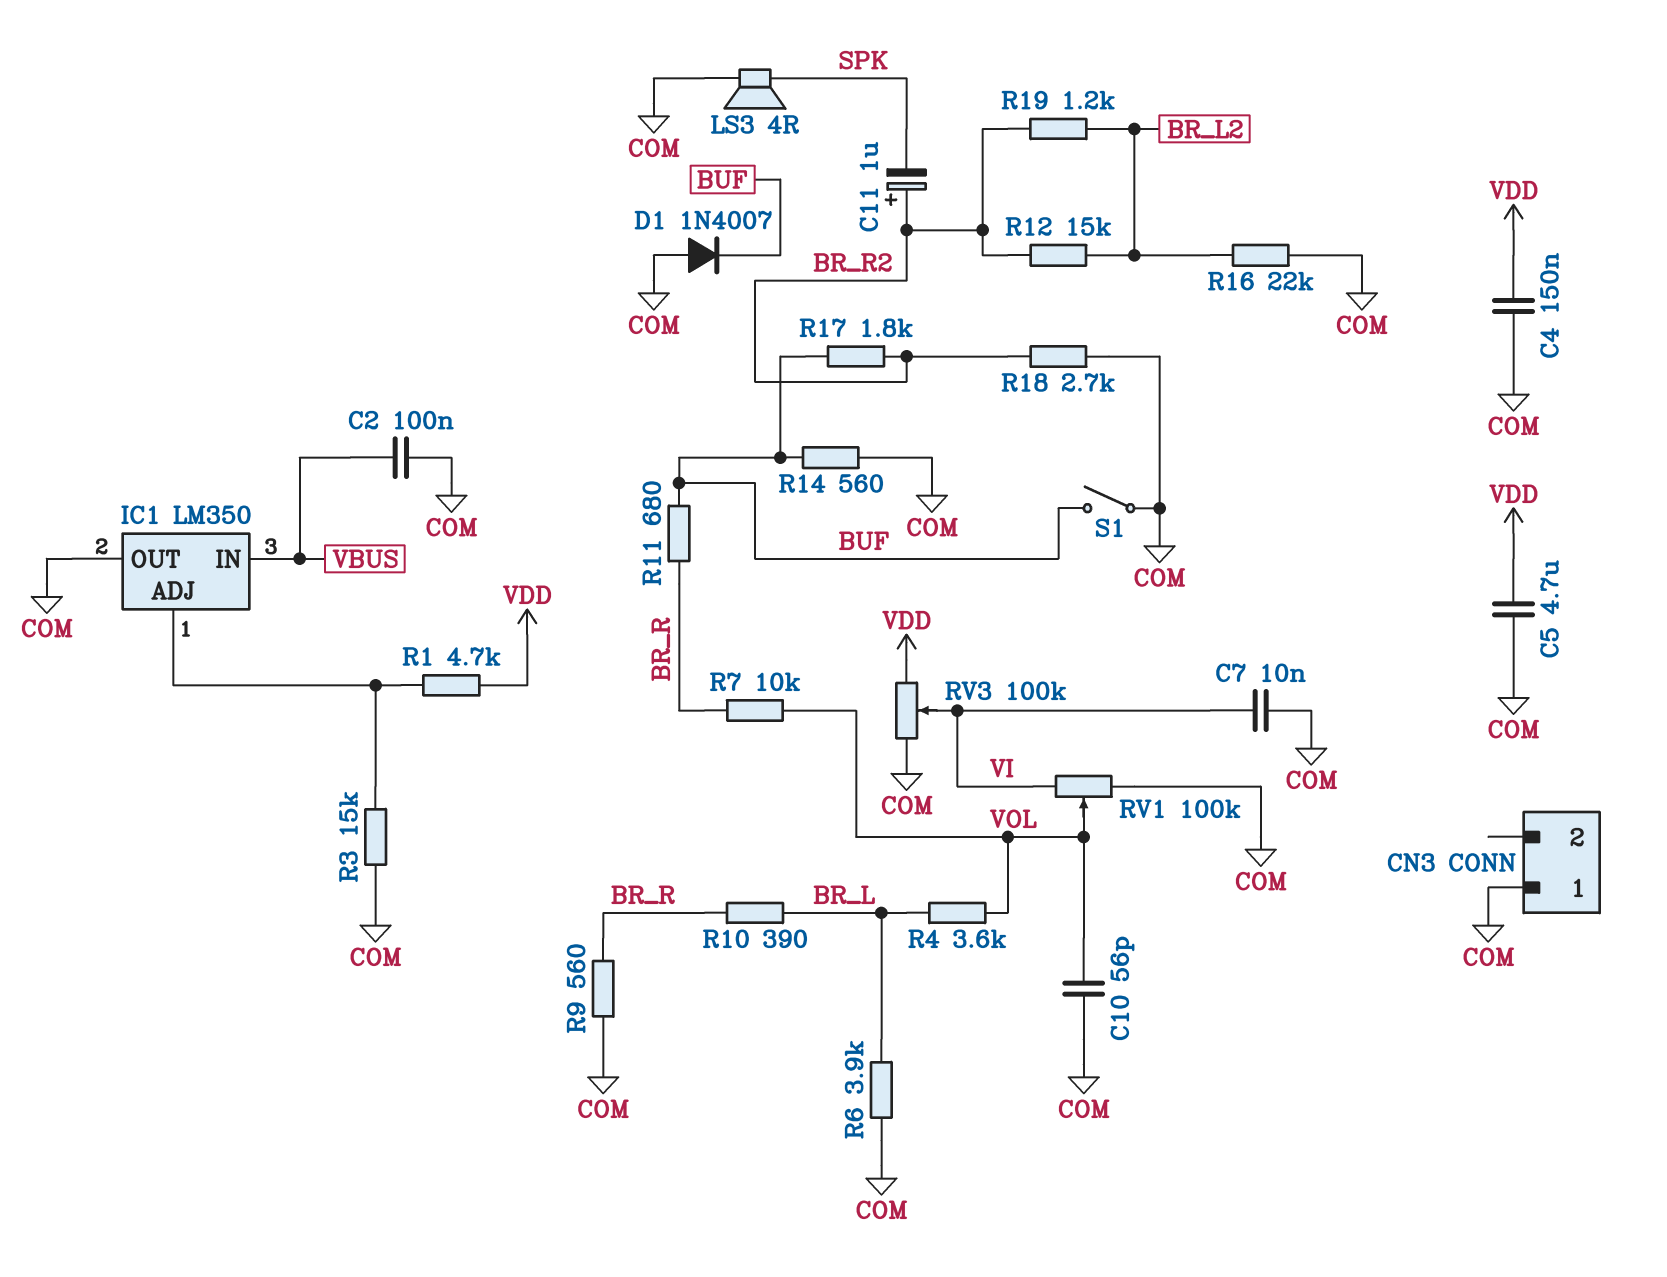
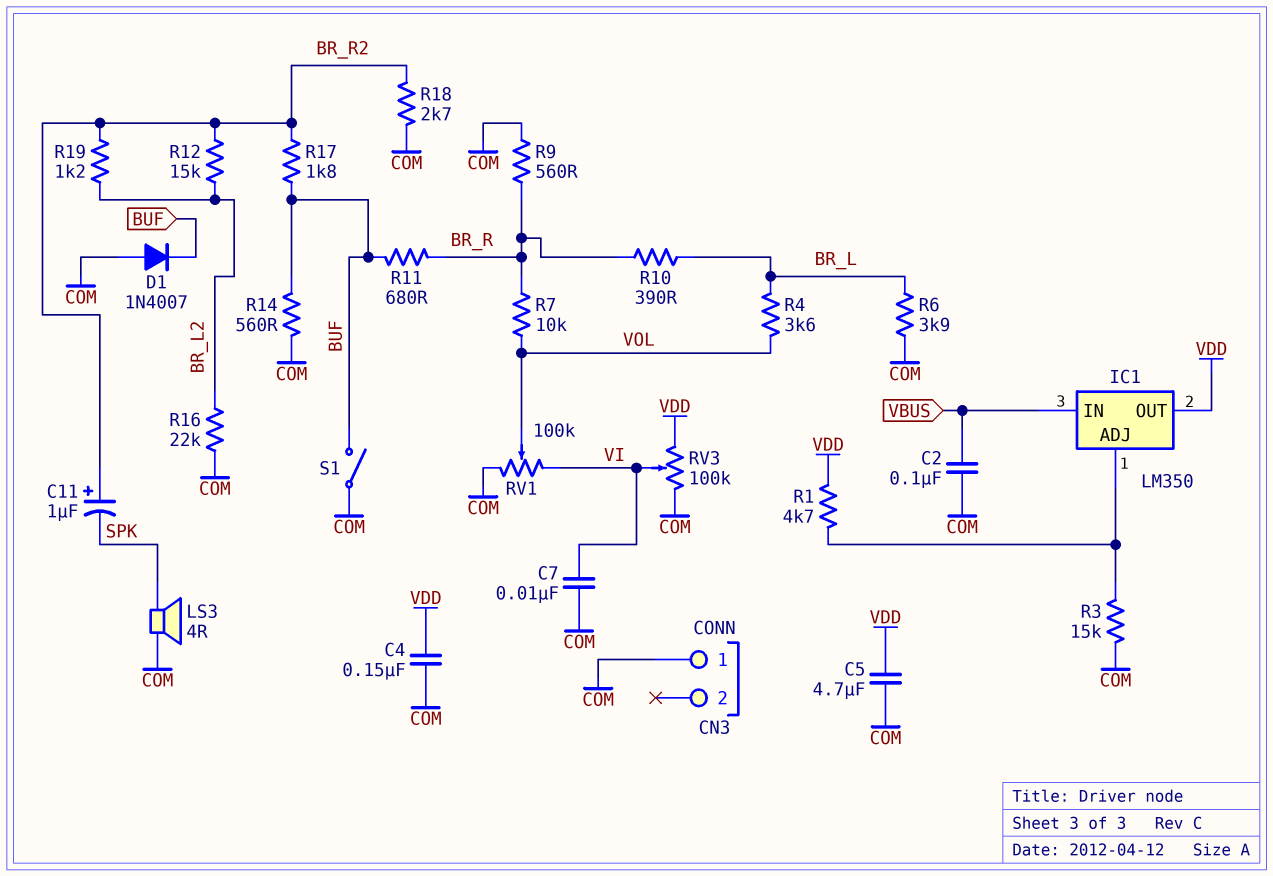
C10: 56pF (COM, VOL) -> none
IC1 pin OUT: COM -> VDD

